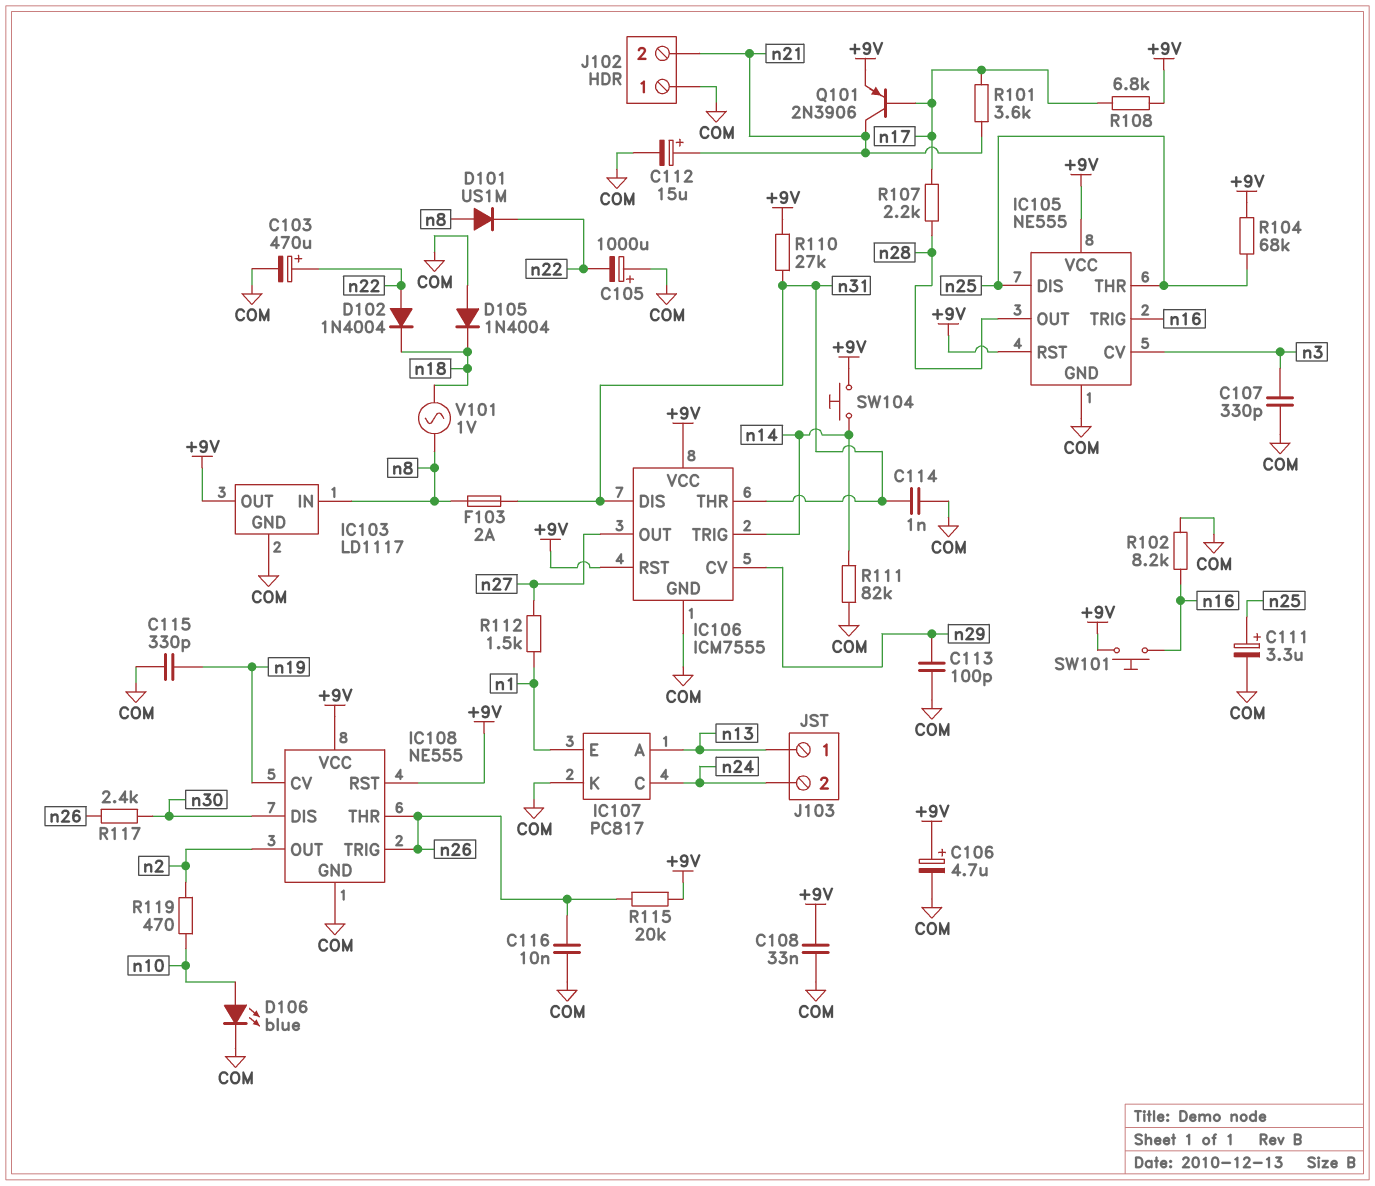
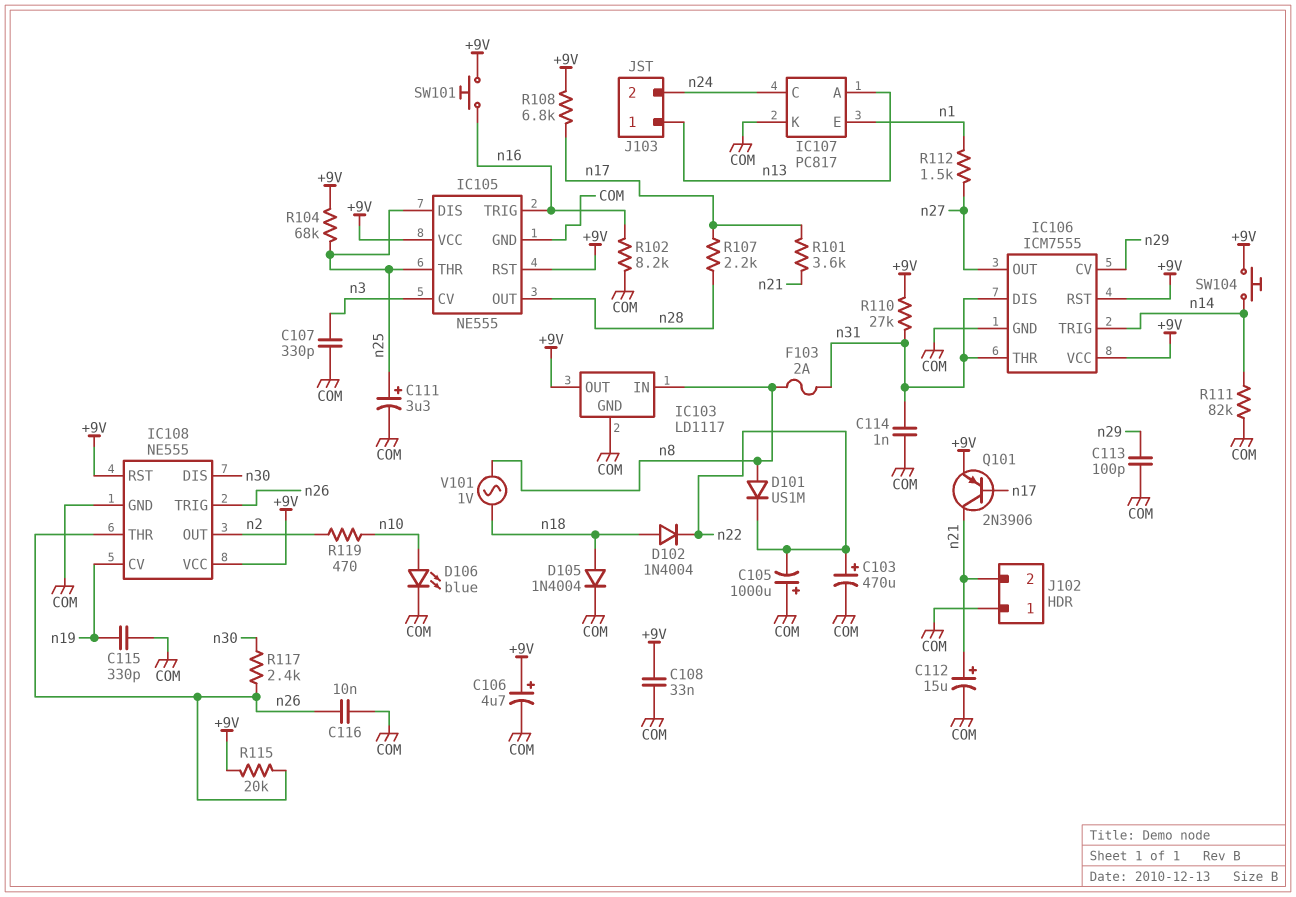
D102: diode 1N4004 (A n22, K n18) -> diode 1N4004 (A n18, K n22)
D105: diode 1N4004 (A COM, K n18) -> diode 1N4004 (A n18, K COM)

